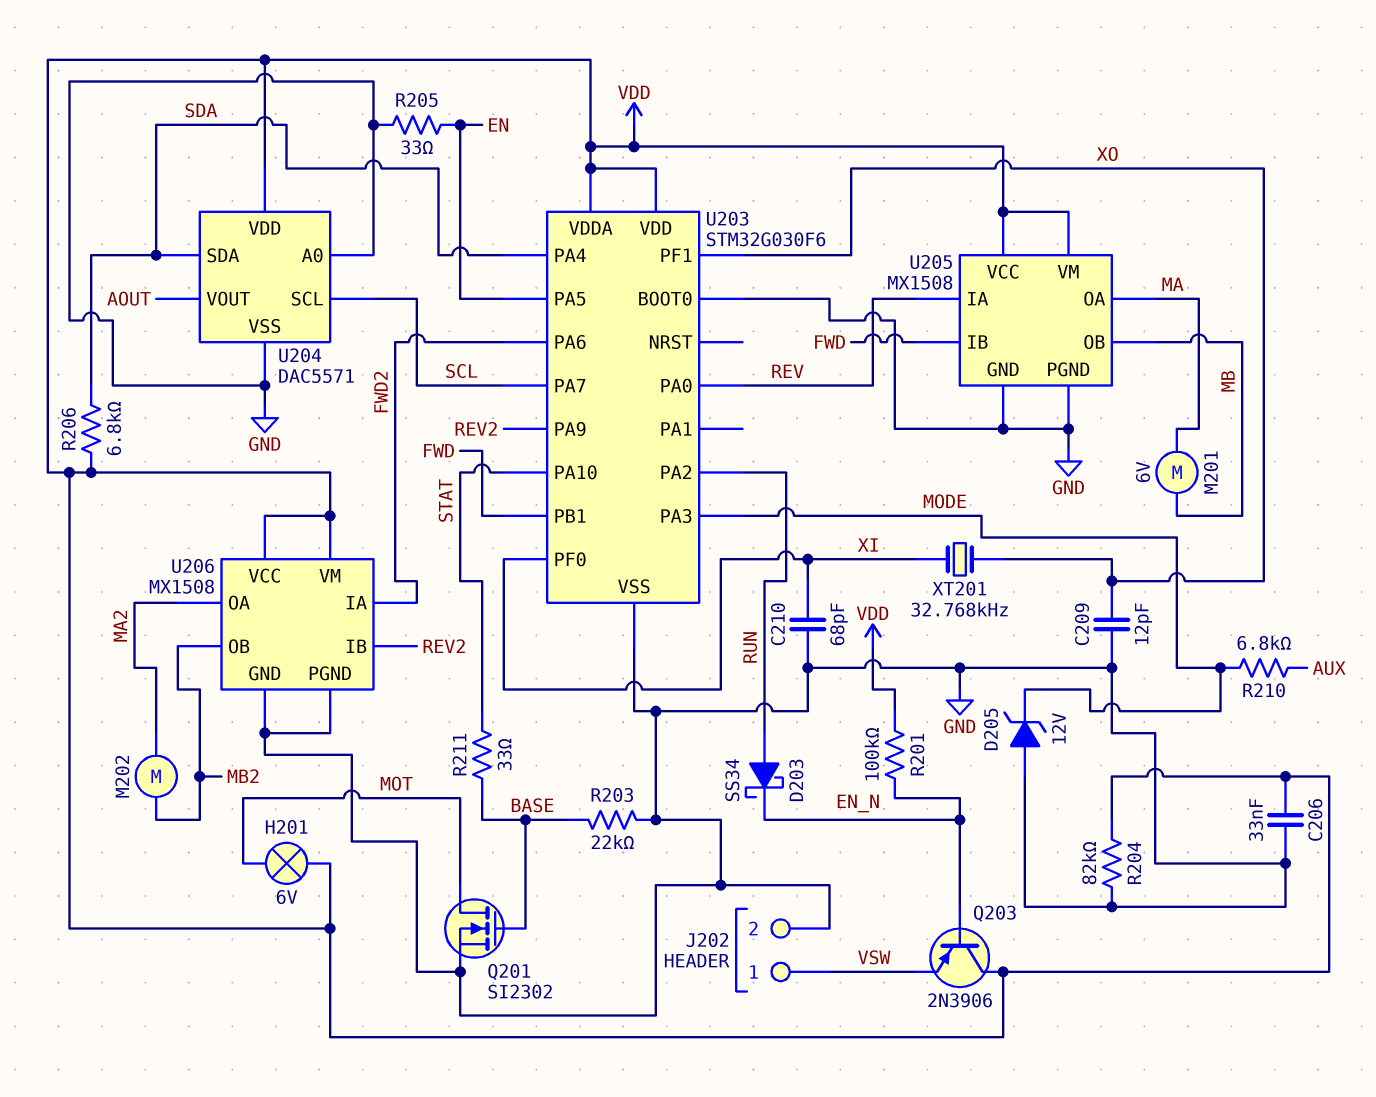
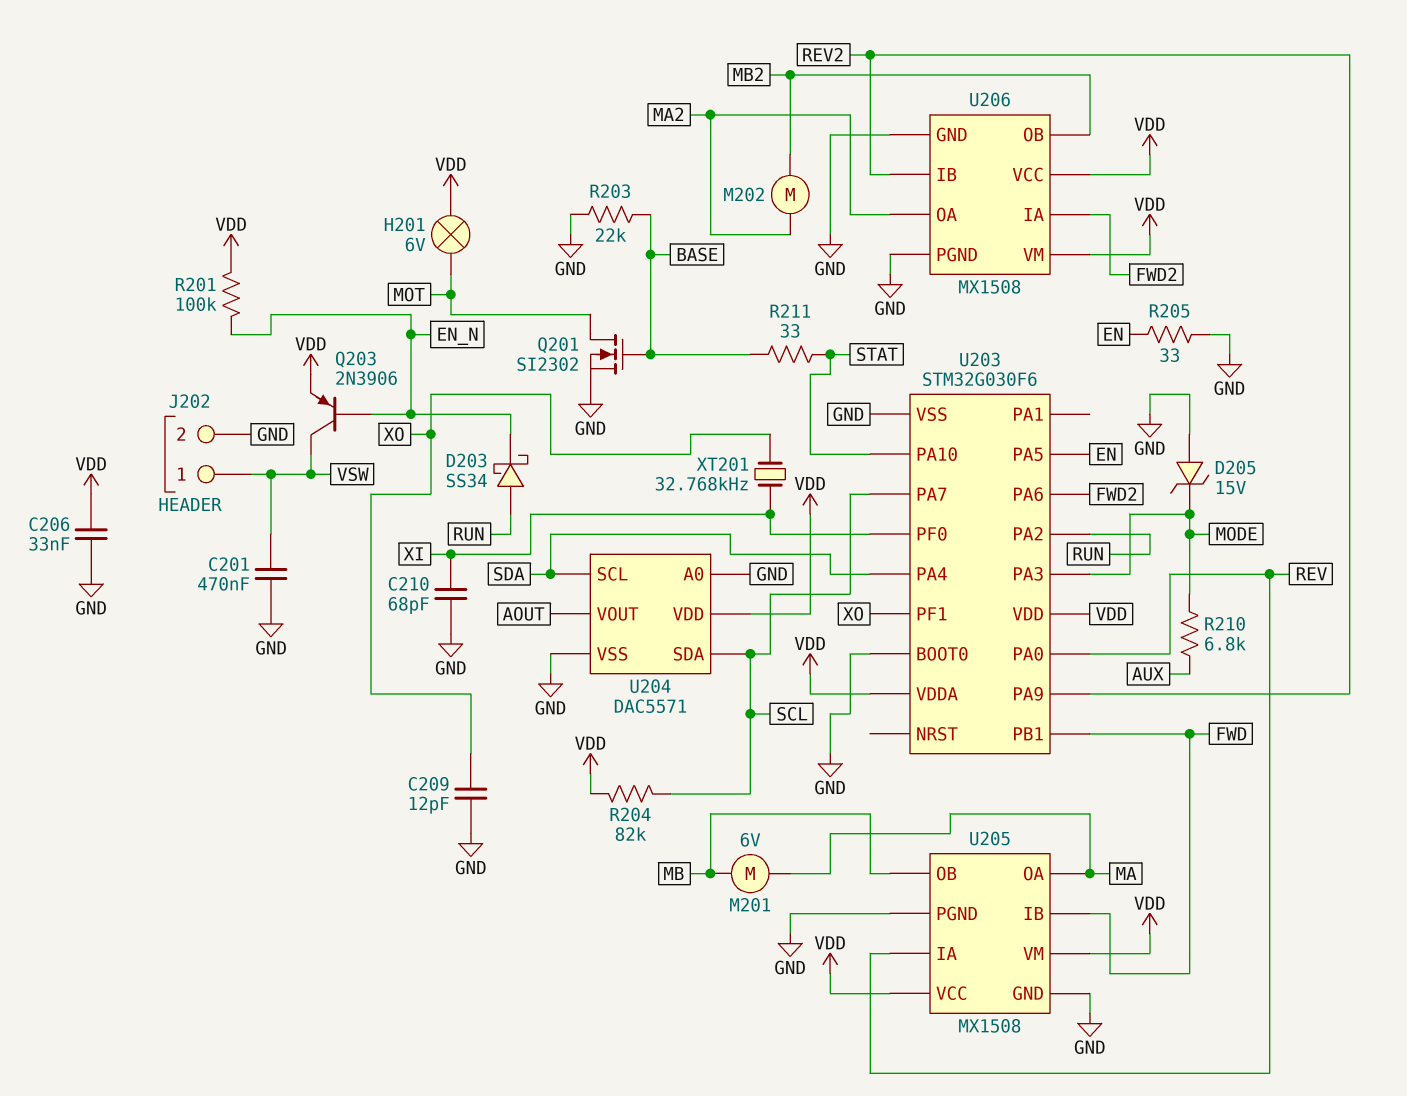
C201: none -> 470nF (GND, VSW)
D205: zener 12V (A GND, K MODE) -> zener 15V (A GND, K MODE)
Q203: PNP 2N3906 (B EN_N, C VDD, E VSW) -> PNP 2N3906 (B EN_N, C VSW, E VDD)
R204: 82k (GND, VDD) -> 82k (SCL, VDD)
R206: 6.8k (SDA, VDD) -> none
U204 pin SCL: SCL -> SDA
U204 pin SDA: SDA -> SCL

